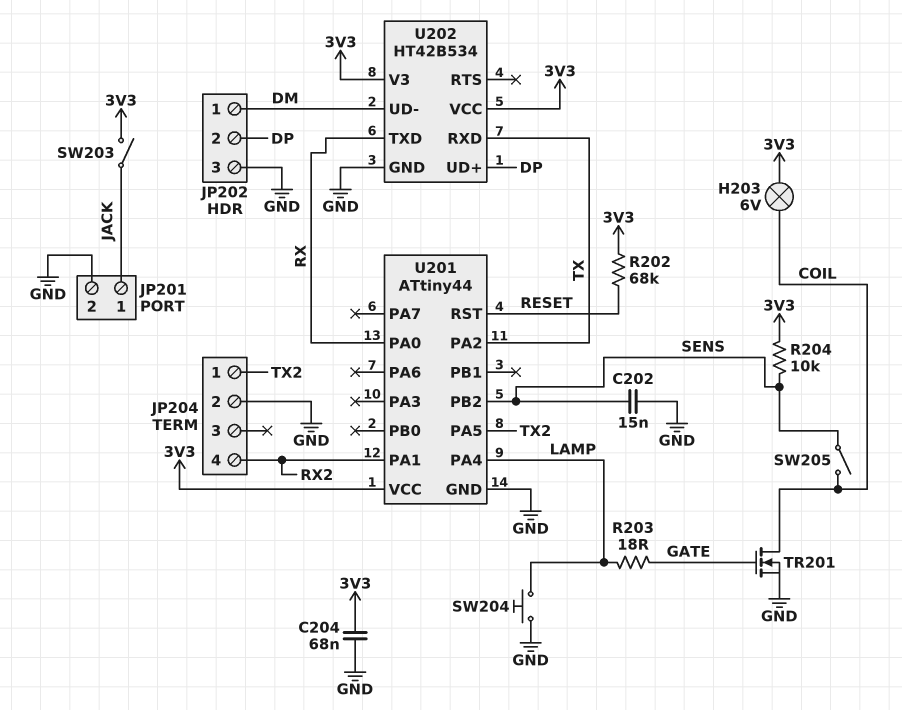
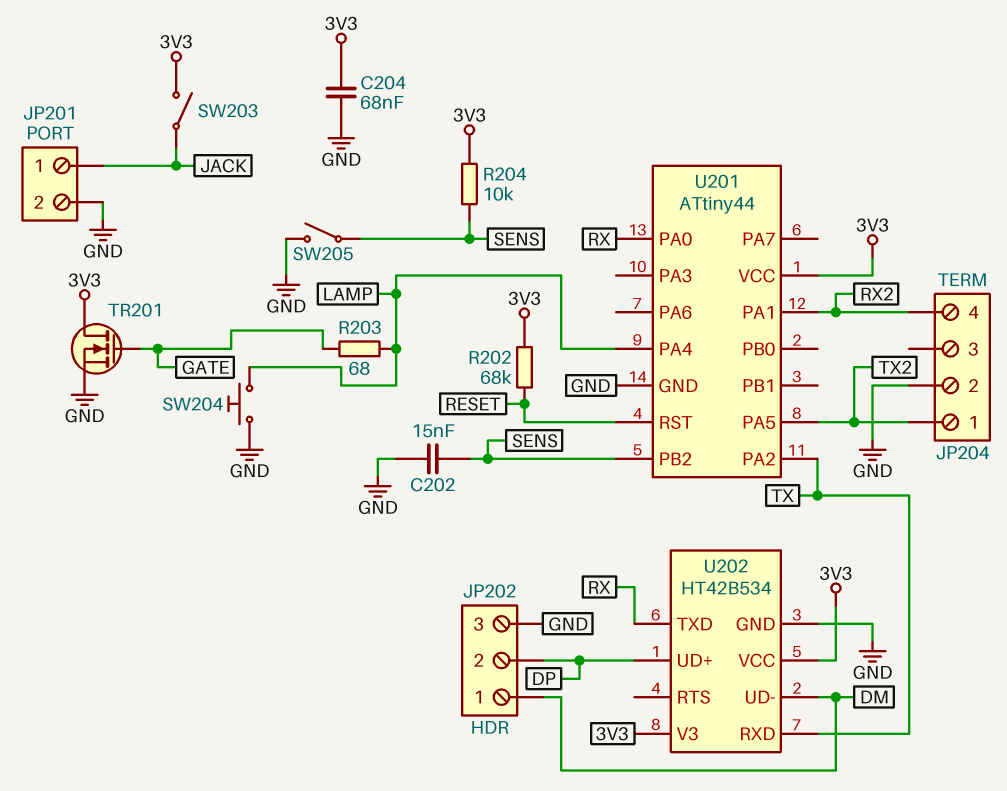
H203: lamp 6V (3V3, COIL) -> none
R203: 18 (GATE, LAMP) -> 68 (GATE, LAMP)
SW205: switch (COIL, SENS) -> switch (GND, SENS)
TR201: NMOS (G GATE, D COIL, S GND) -> NMOS (G GATE, D 3V3, S GND)

